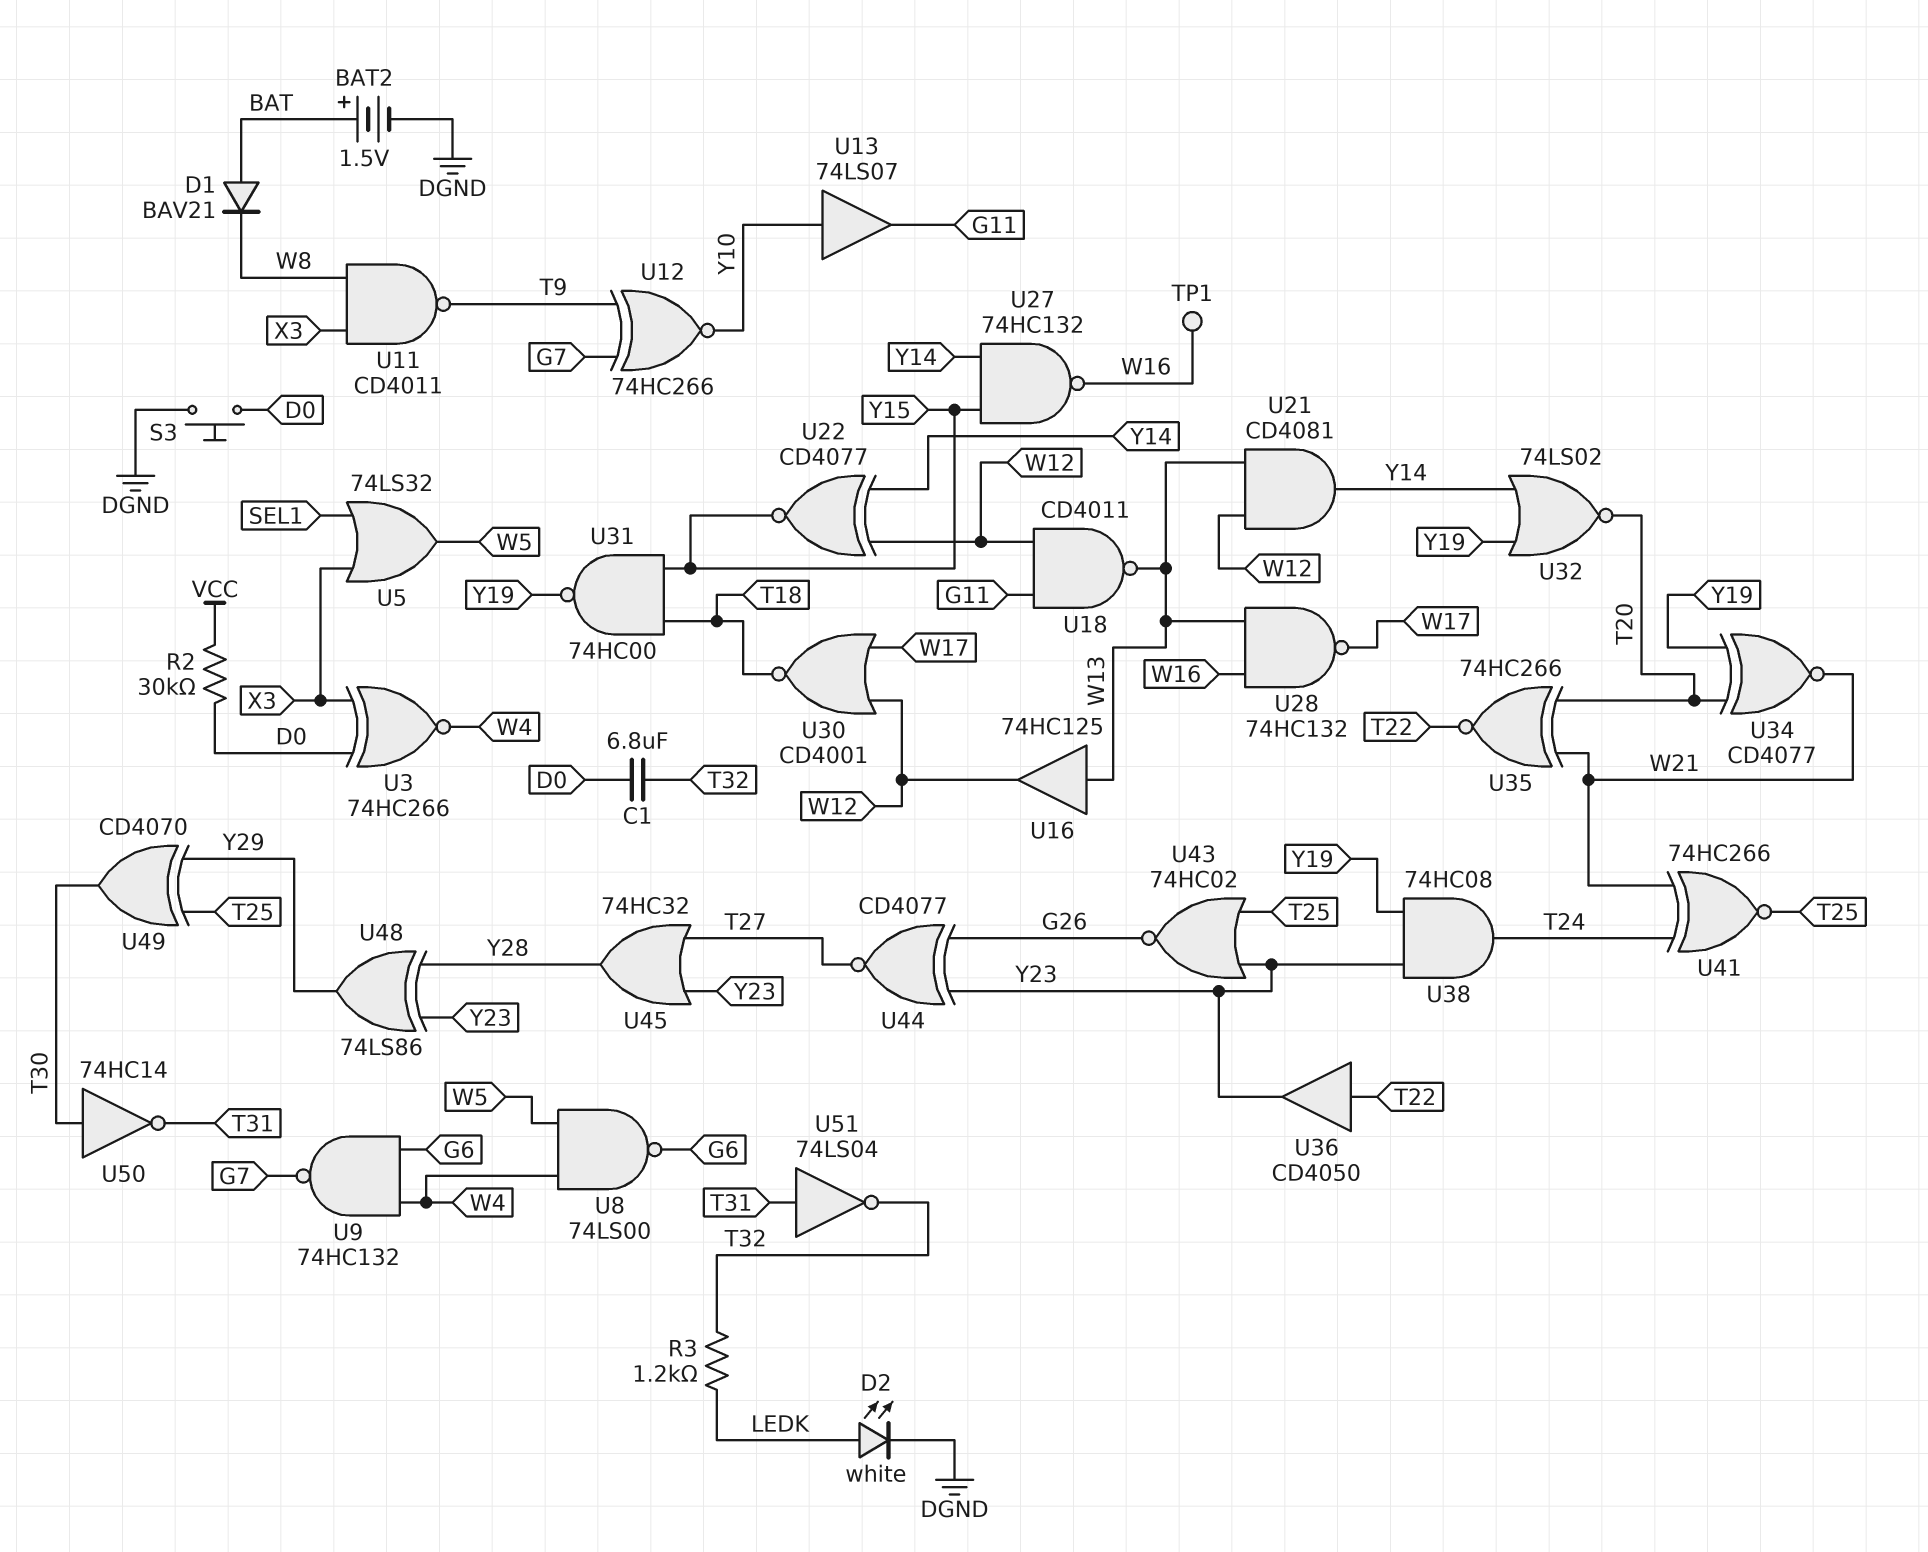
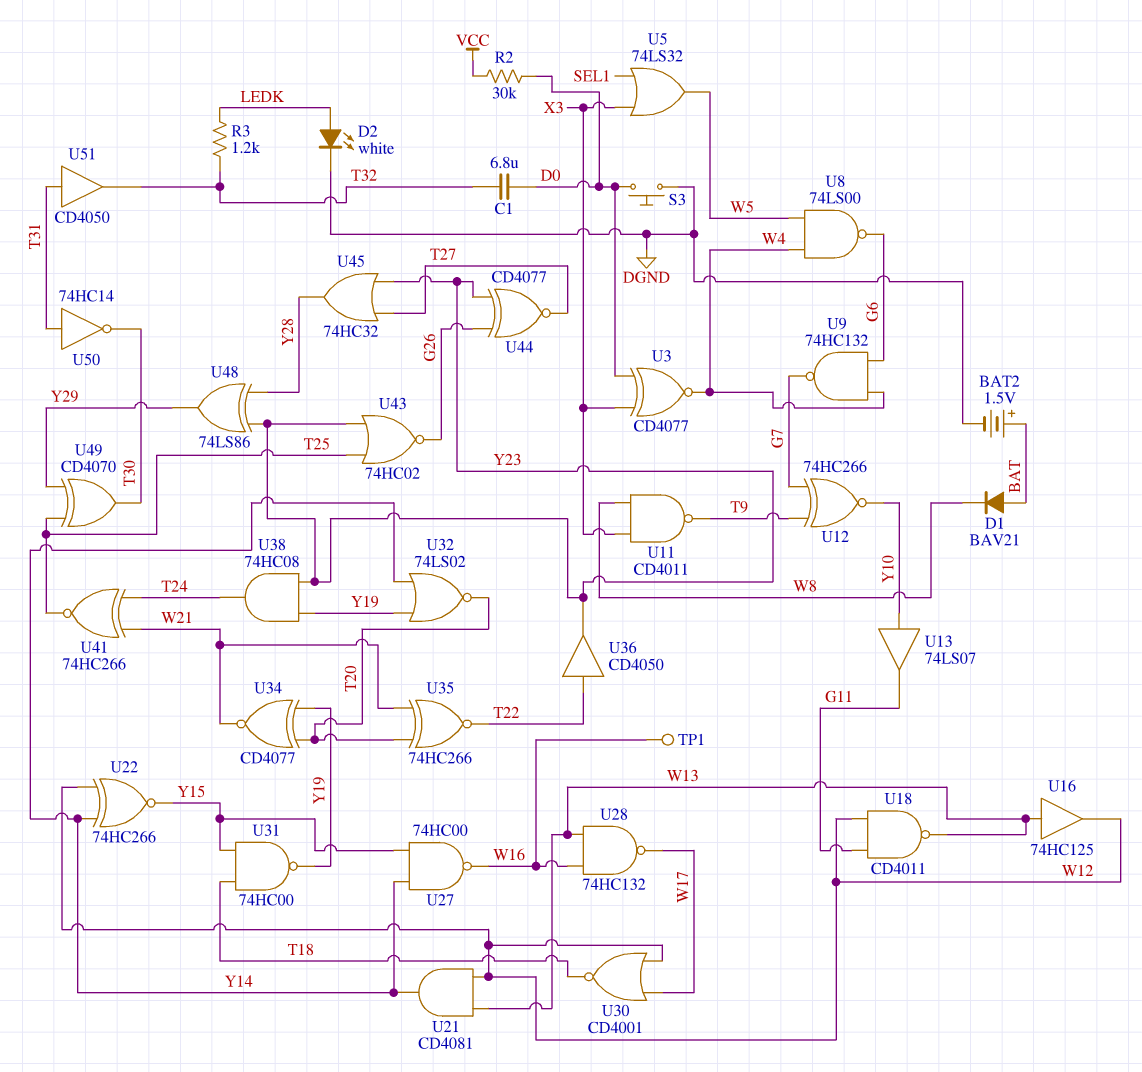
U3: XNOR 74HC266 (in D0, in X3, out W4) -> XNOR CD4077 (in D0, in X3, out W4)
U22: XNOR CD4077 (in W12, in Y14, out Y15) -> XNOR 74HC266 (in W12, in Y14, out Y15)
U27: NAND 74HC132 (in Y14, in Y15, out W16) -> NAND 74HC00 (in Y14, in Y15, out W16)
U50: NOT 74HC14 (in T30, out T31) -> NOT 74HC14 (in T31, out T30)
U51: NOT 74LS04 (in T31, out T32) -> buffer CD4050 (in T31, out T32)

